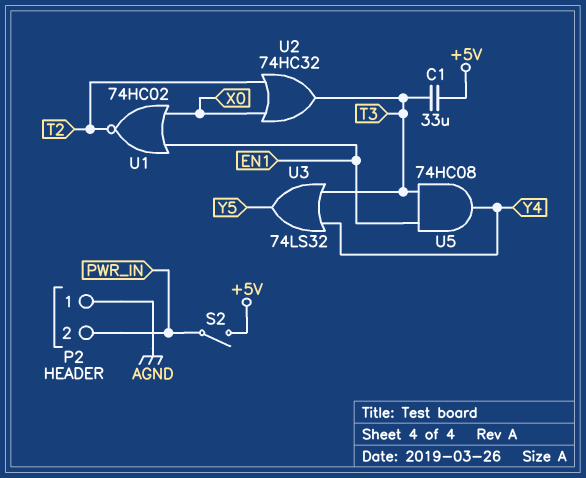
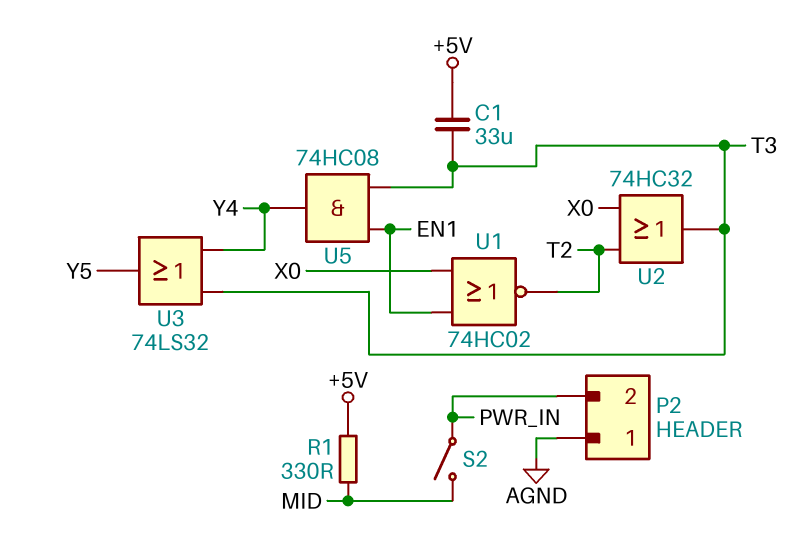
R1: none -> 330 (+5V, MID)
S2: switch (+5V, PWR_IN) -> switch (MID, PWR_IN)

